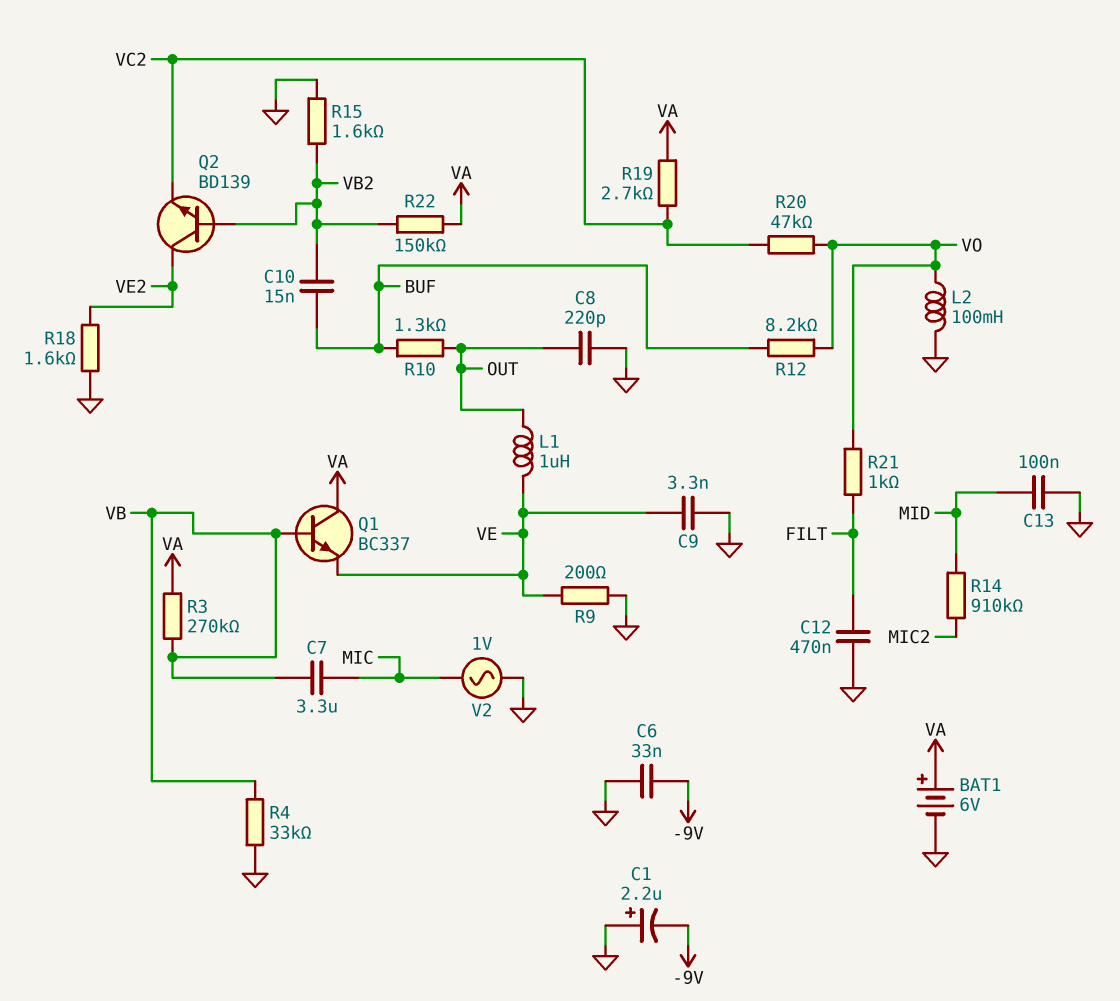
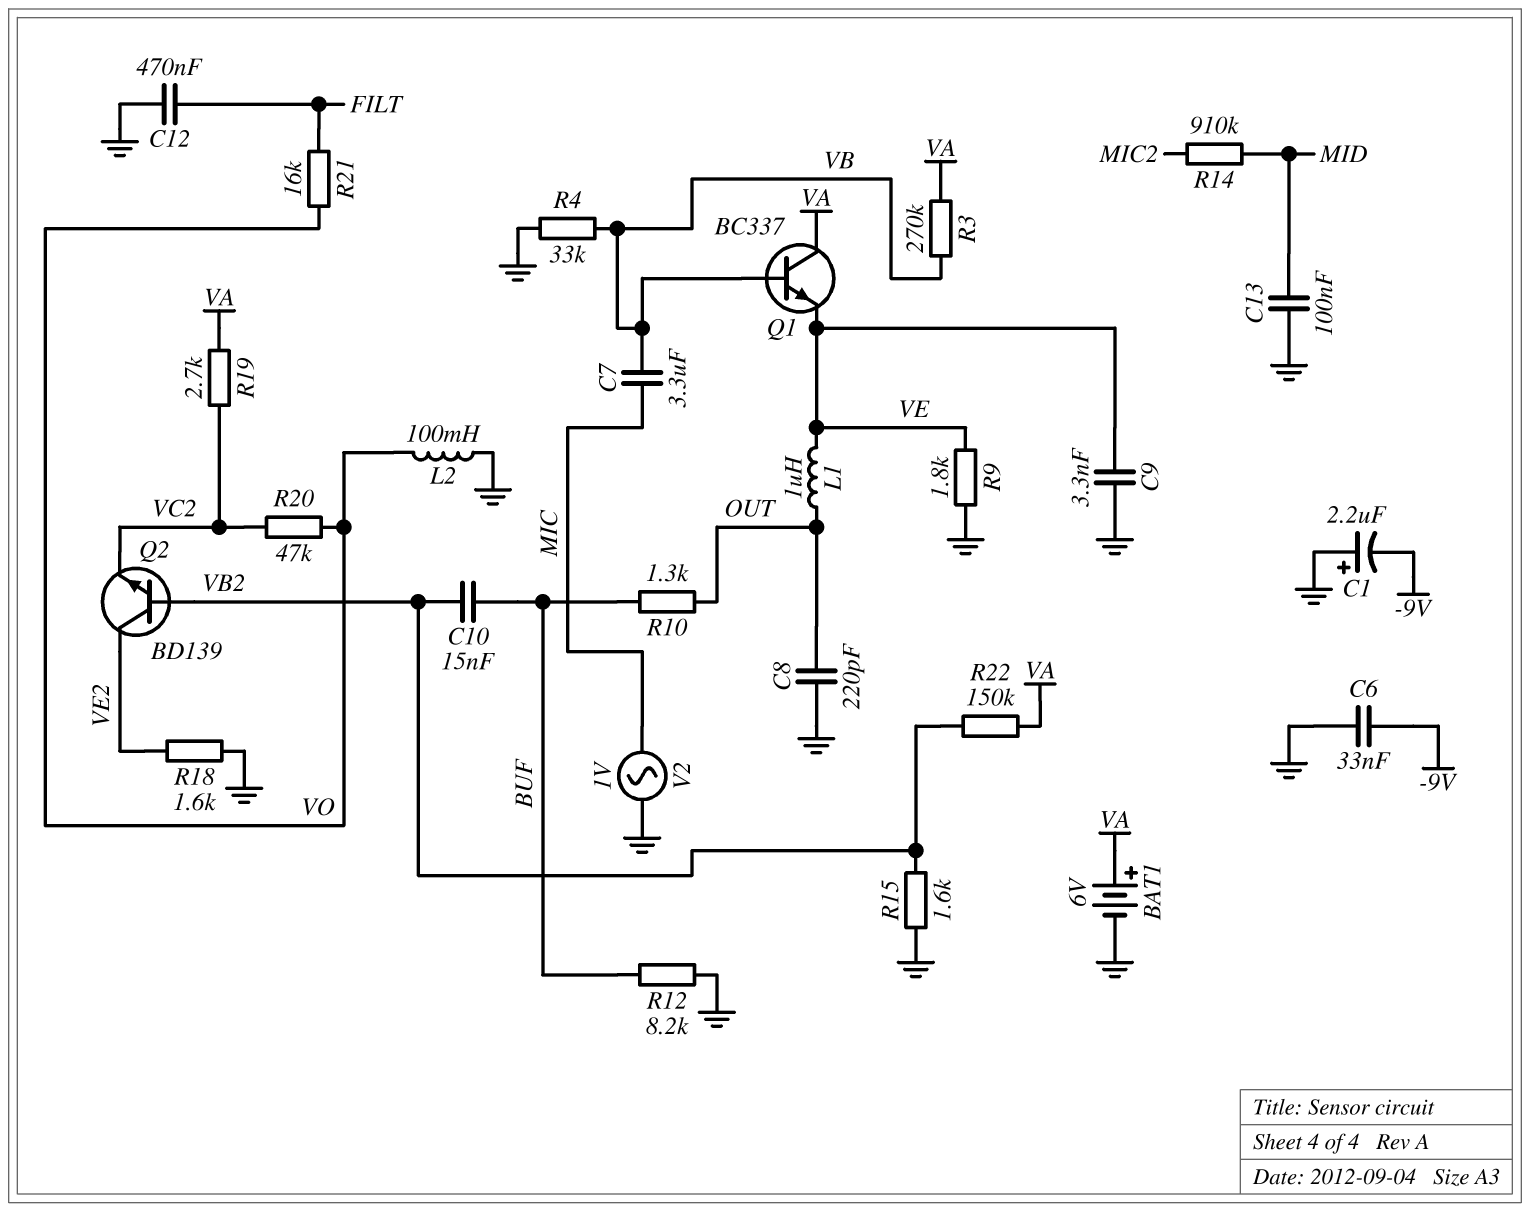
R9: 200 (GND, VE) -> 1.8k (GND, VE)
R12: 8.2k (BUF, VO) -> 8.2k (BUF, GND)
R21: 1k (FILT, VO) -> 16k (FILT, VO)

